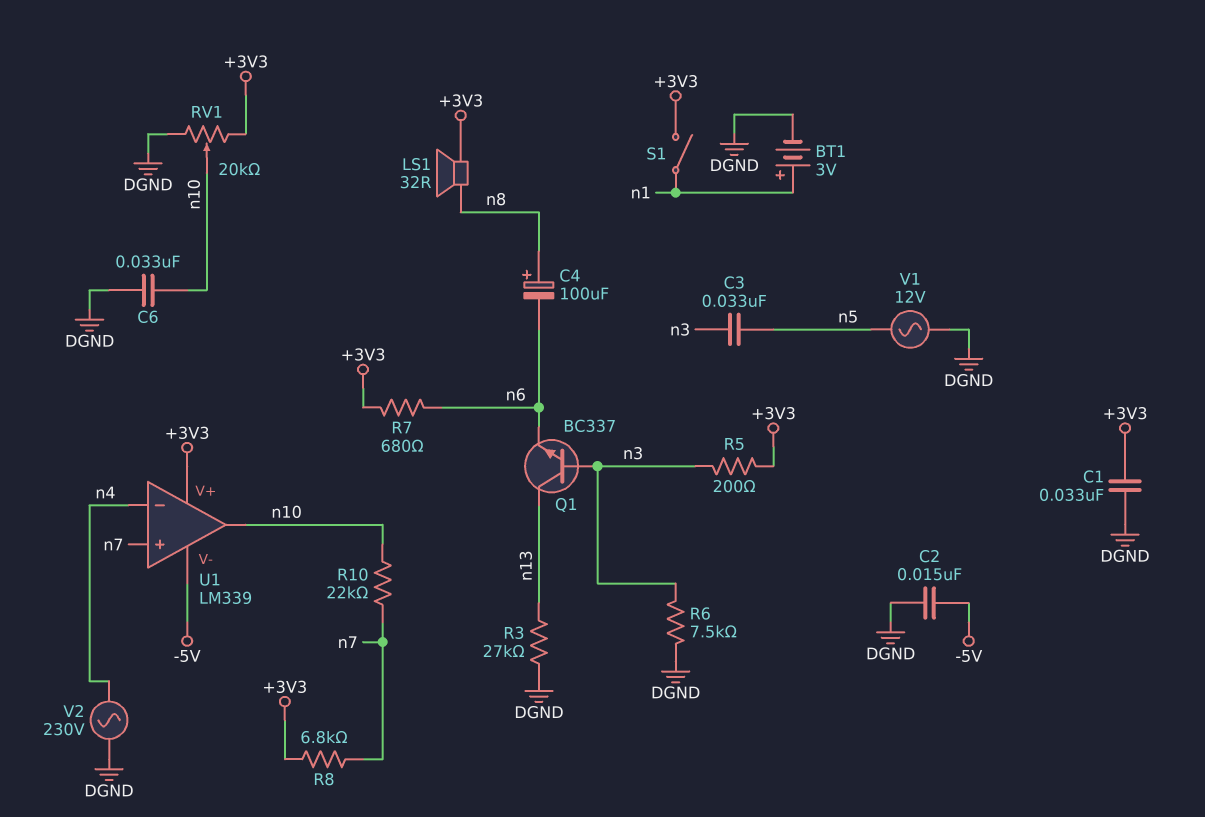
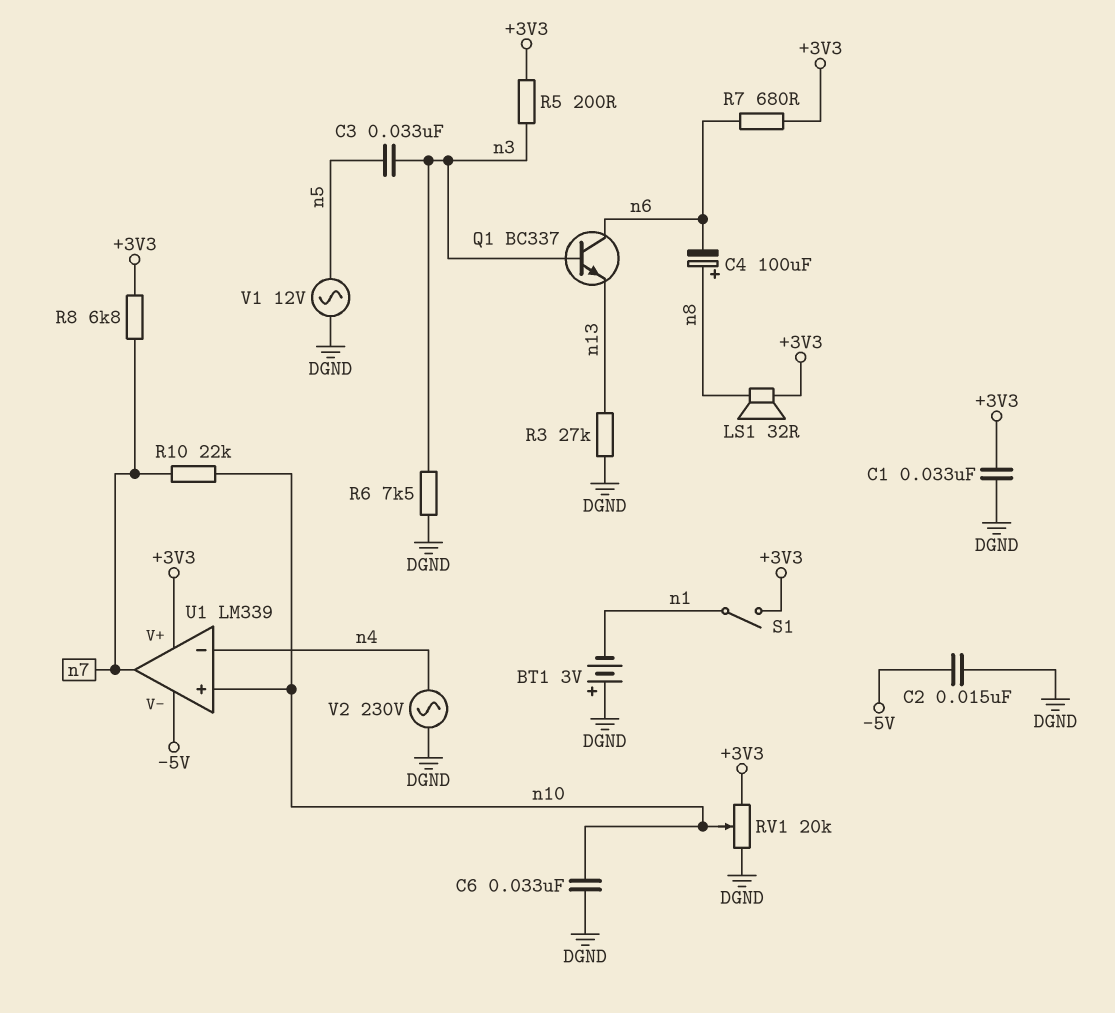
BT1: 3V (plus n1, minus DGND) -> 3V (plus DGND, minus n1)
Q1: NPN BC337 (B n3, C n13, E n6) -> NPN BC337 (B n3, C n6, E n13)
U1 pin in+: n7 -> n10
U1 pin out: n10 -> n7

